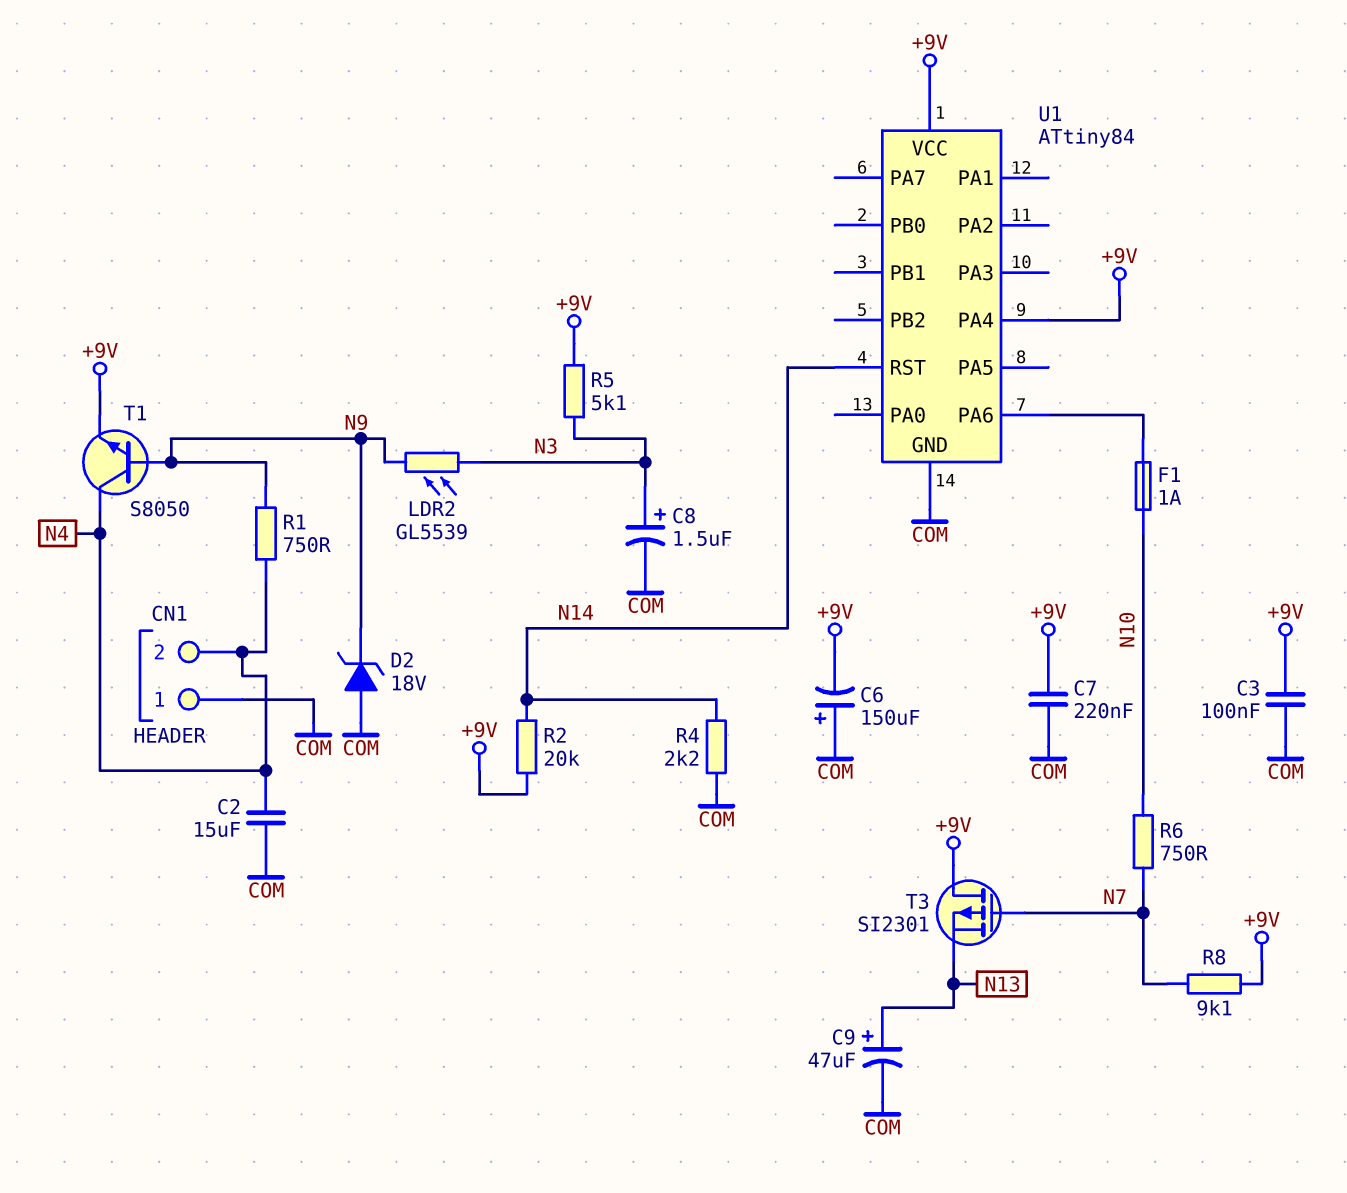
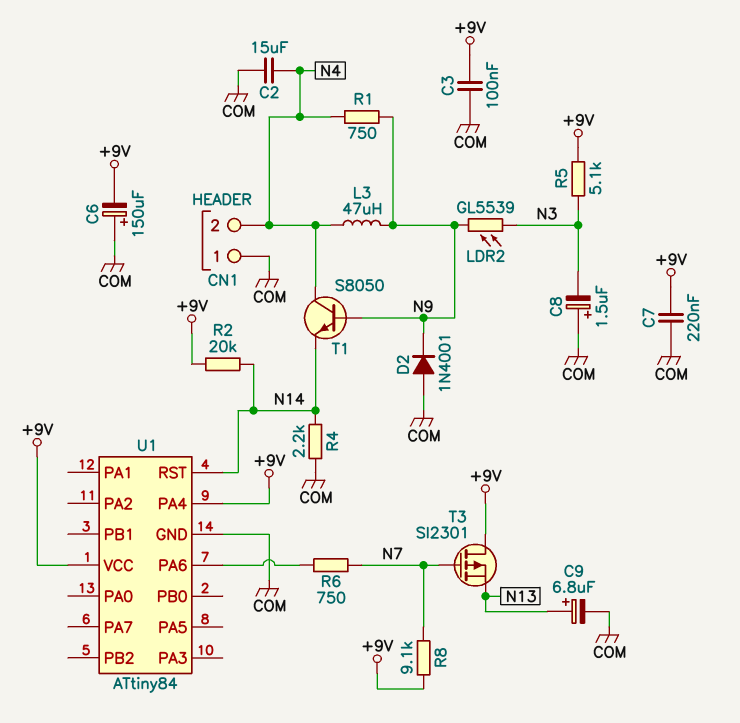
C8: 1.5uF (plus N3, minus COM) -> 1.5uF (plus COM, minus N3)
C9: 47uF (plus N13, minus COM) -> 6.8uF (plus N13, minus COM)
D2: zener 18V (A COM, K N9) -> diode 1N4001 (A COM, K N9)
F1: 1A (N10, U1/PA6) -> none
L3: none -> 47uH (N4, N9)
R6: 750 (N7, N10) -> 750 (N7, U1/PA6)
T1: NPN S8050 (B N9, C N4, E +9V) -> NPN S8050 (B N9, C N4, E N14)

